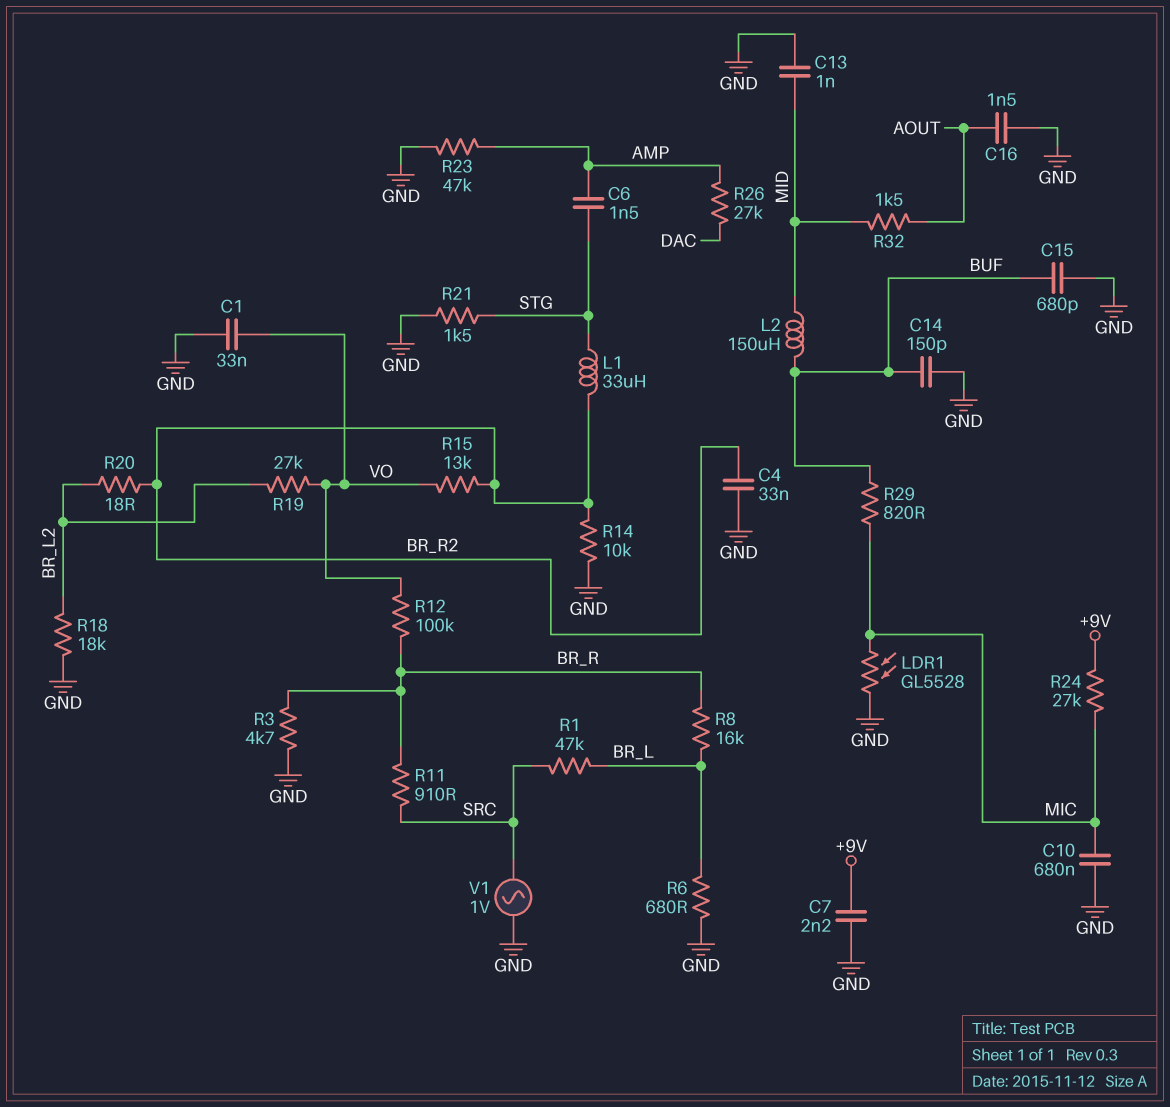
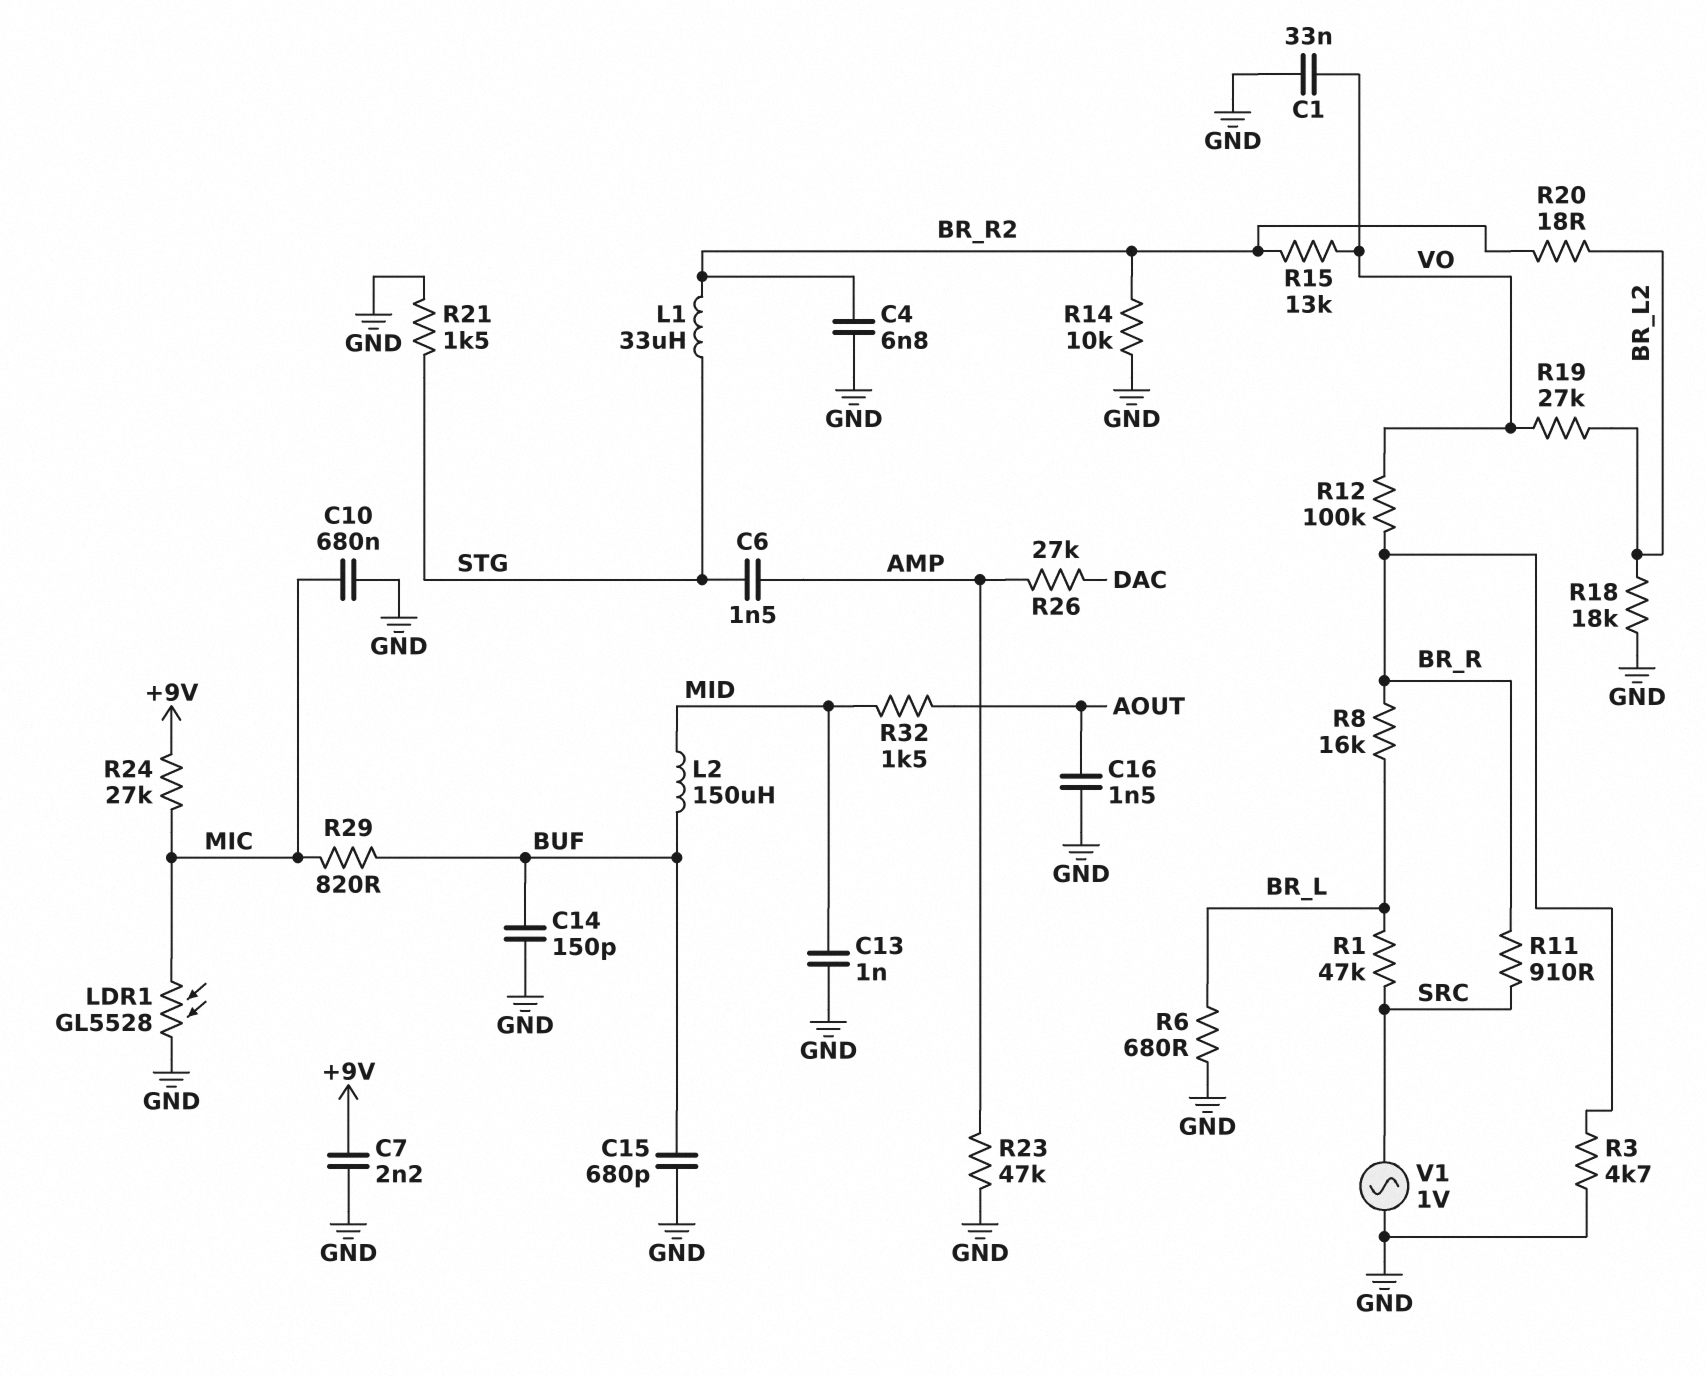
C4: 33nF (BR_R2, GND) -> 6.8nF (BR_R2, GND)

